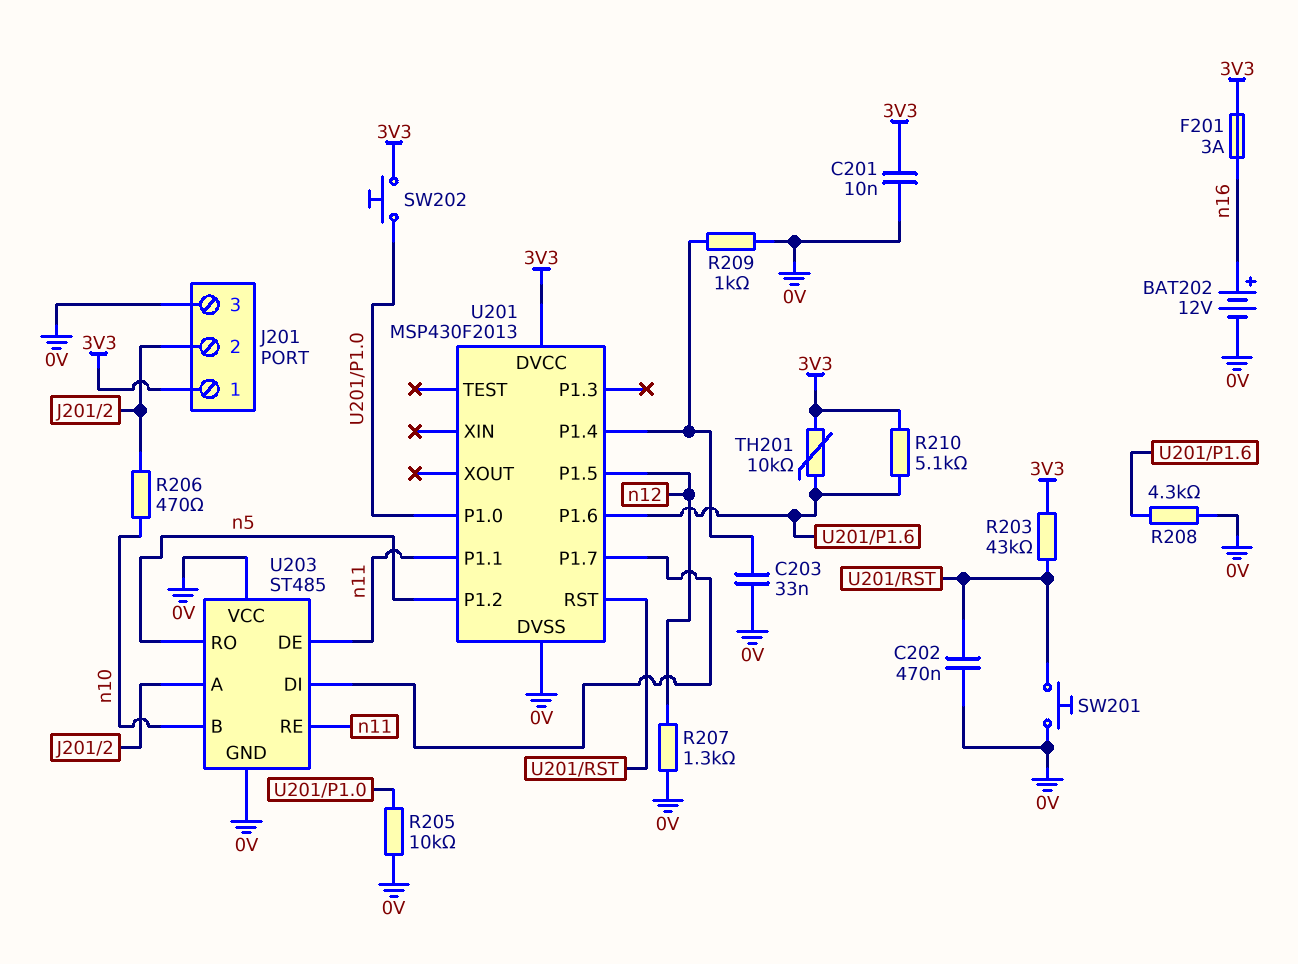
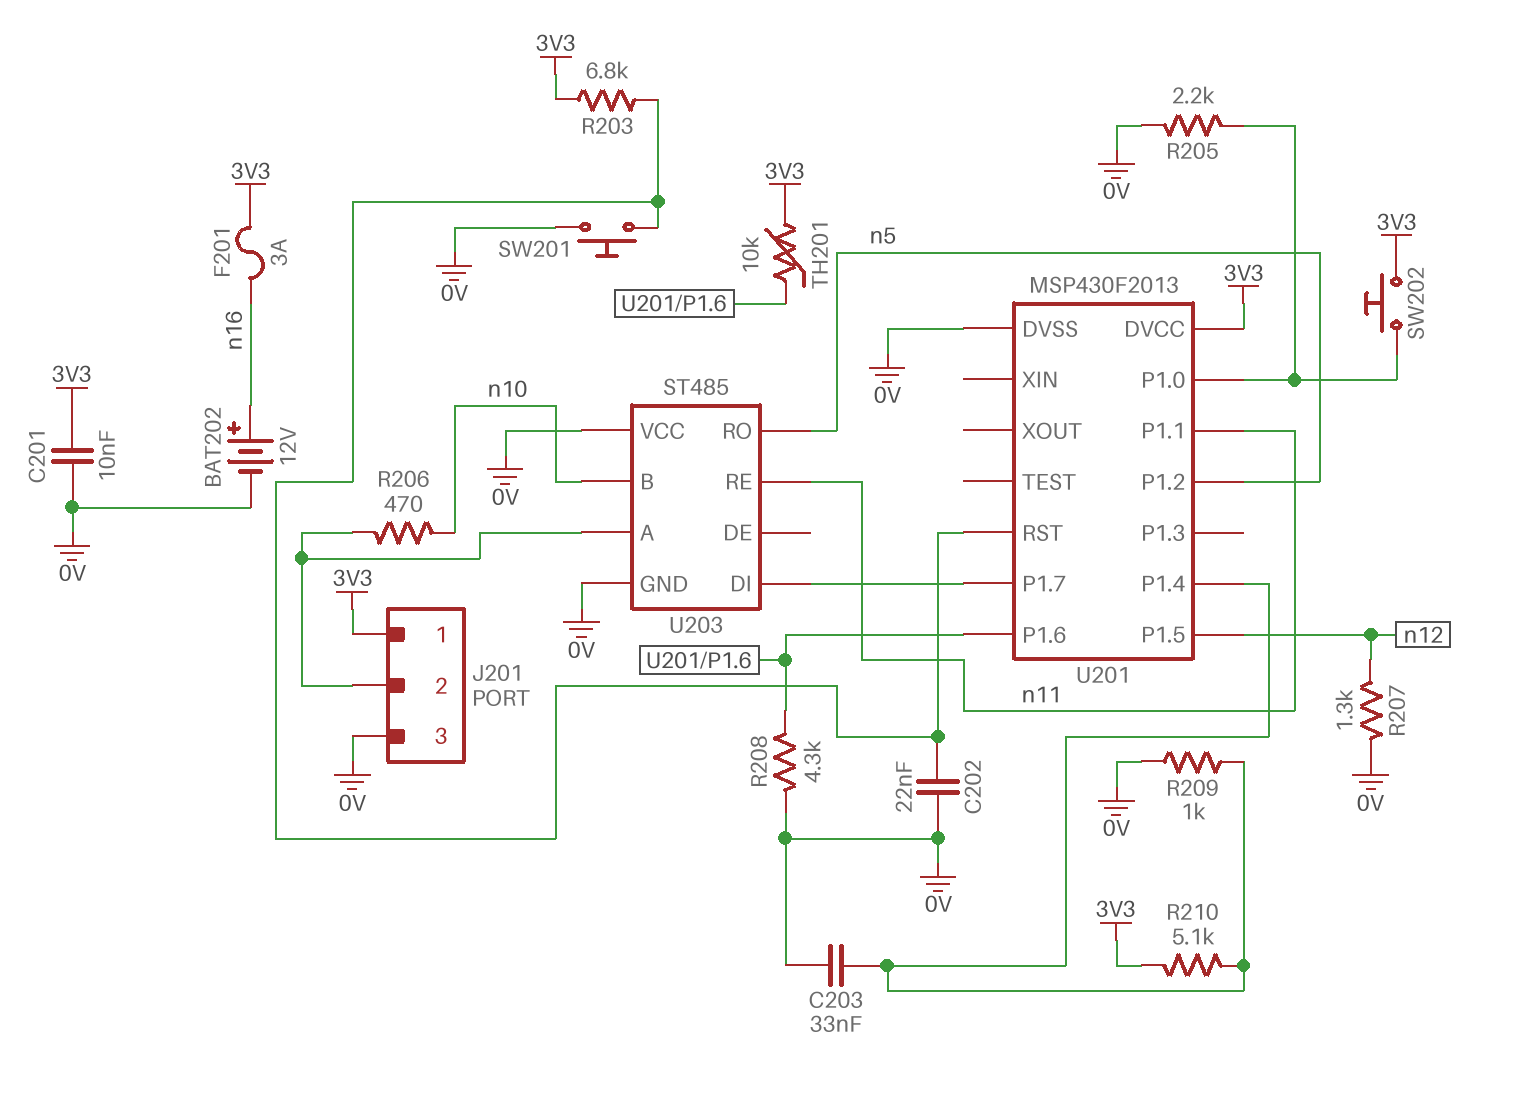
C202: 470nF (0V, U201/RST) -> 22nF (0V, U201/RST)
R203: 43k (3V3, U201/RST) -> 6.8k (3V3, U201/RST)
R205: 10k (0V, U201/P1.0) -> 2.2k (0V, U201/P1.0)
R210: 5.1k (3V3, U201/P1.6) -> 5.1k (3V3, U201/P1.4)
U203 pin DE: n11 -> none

